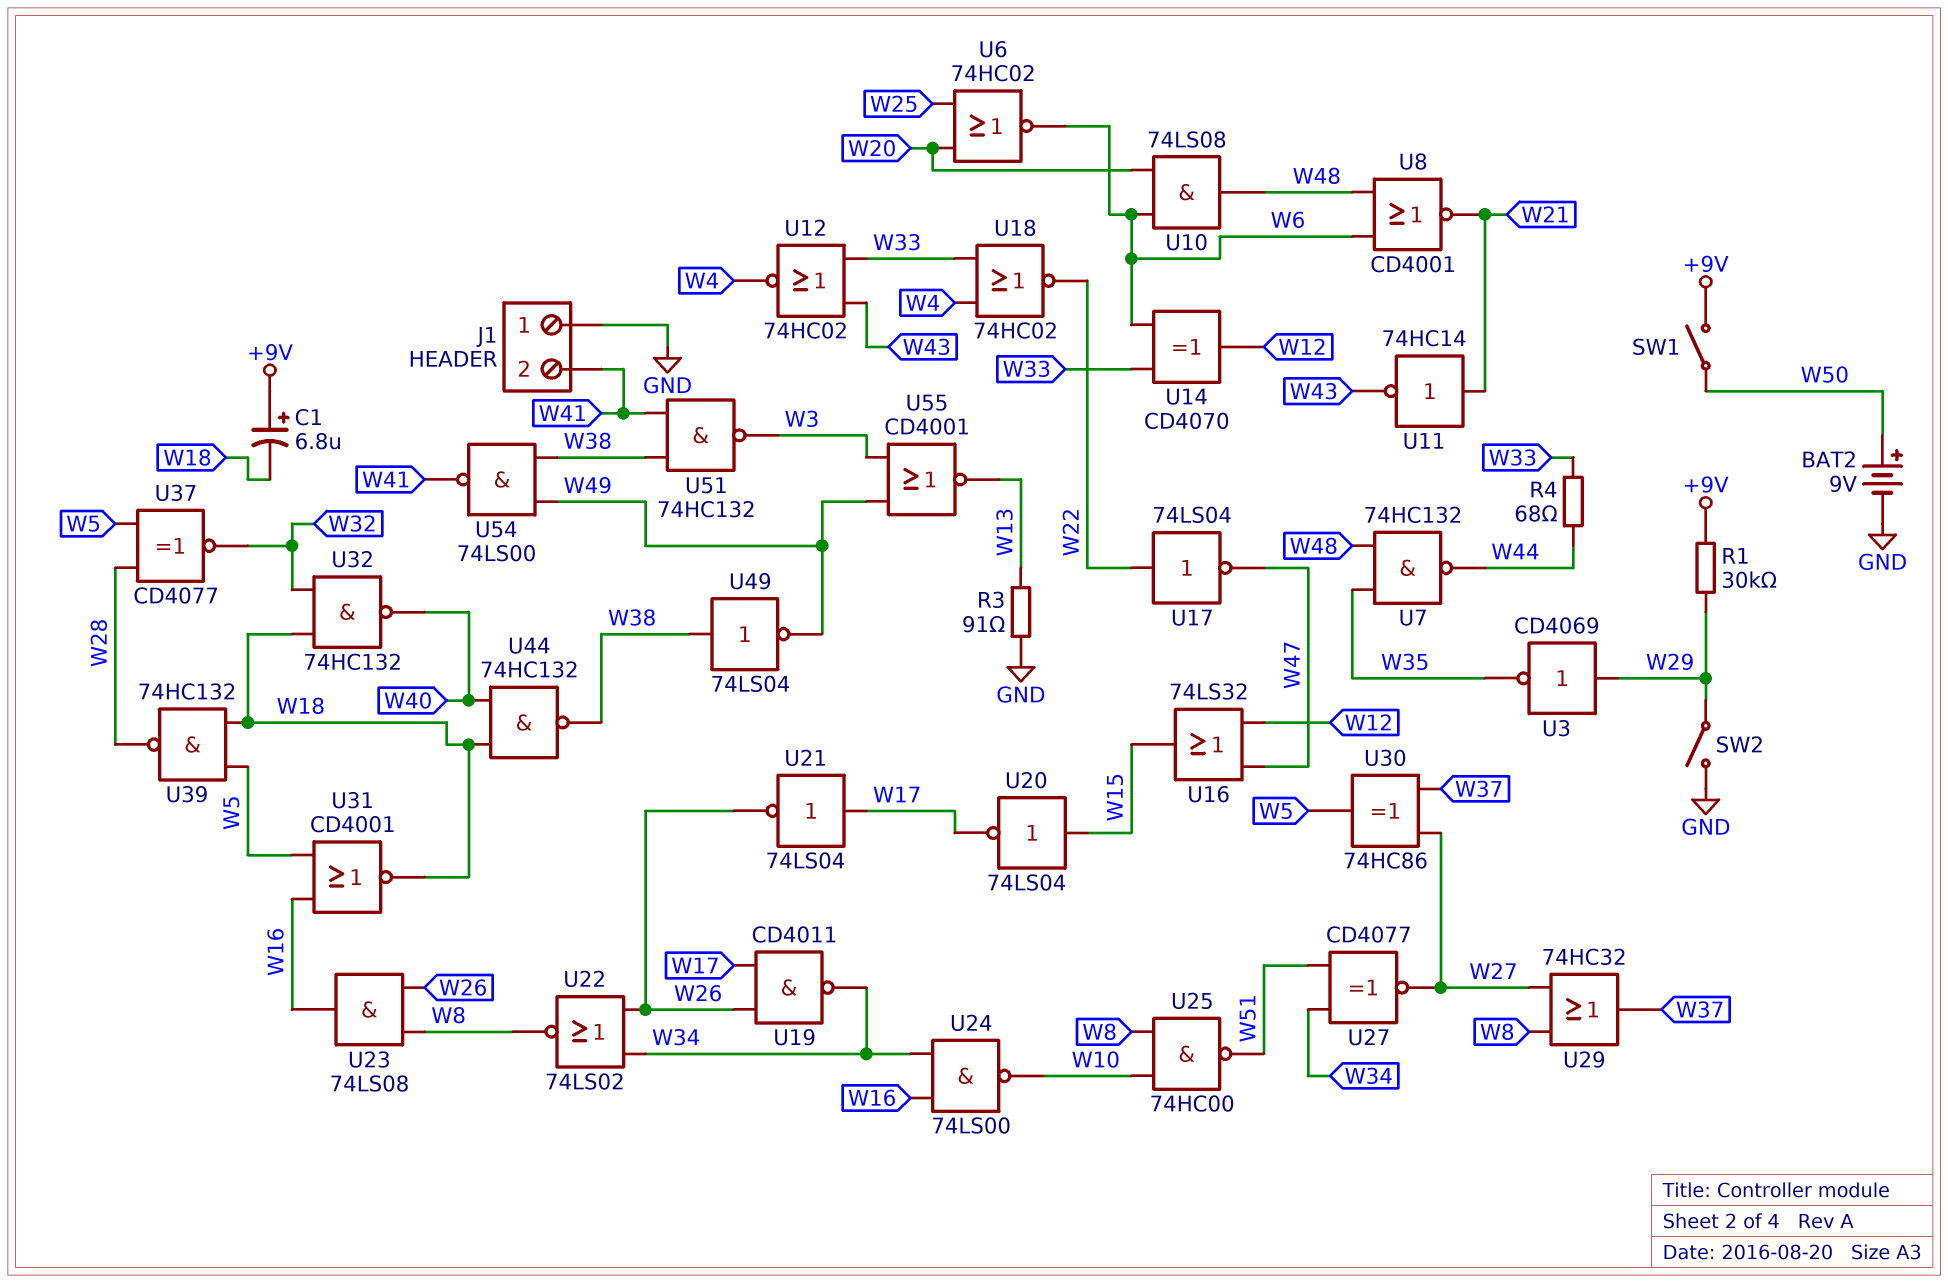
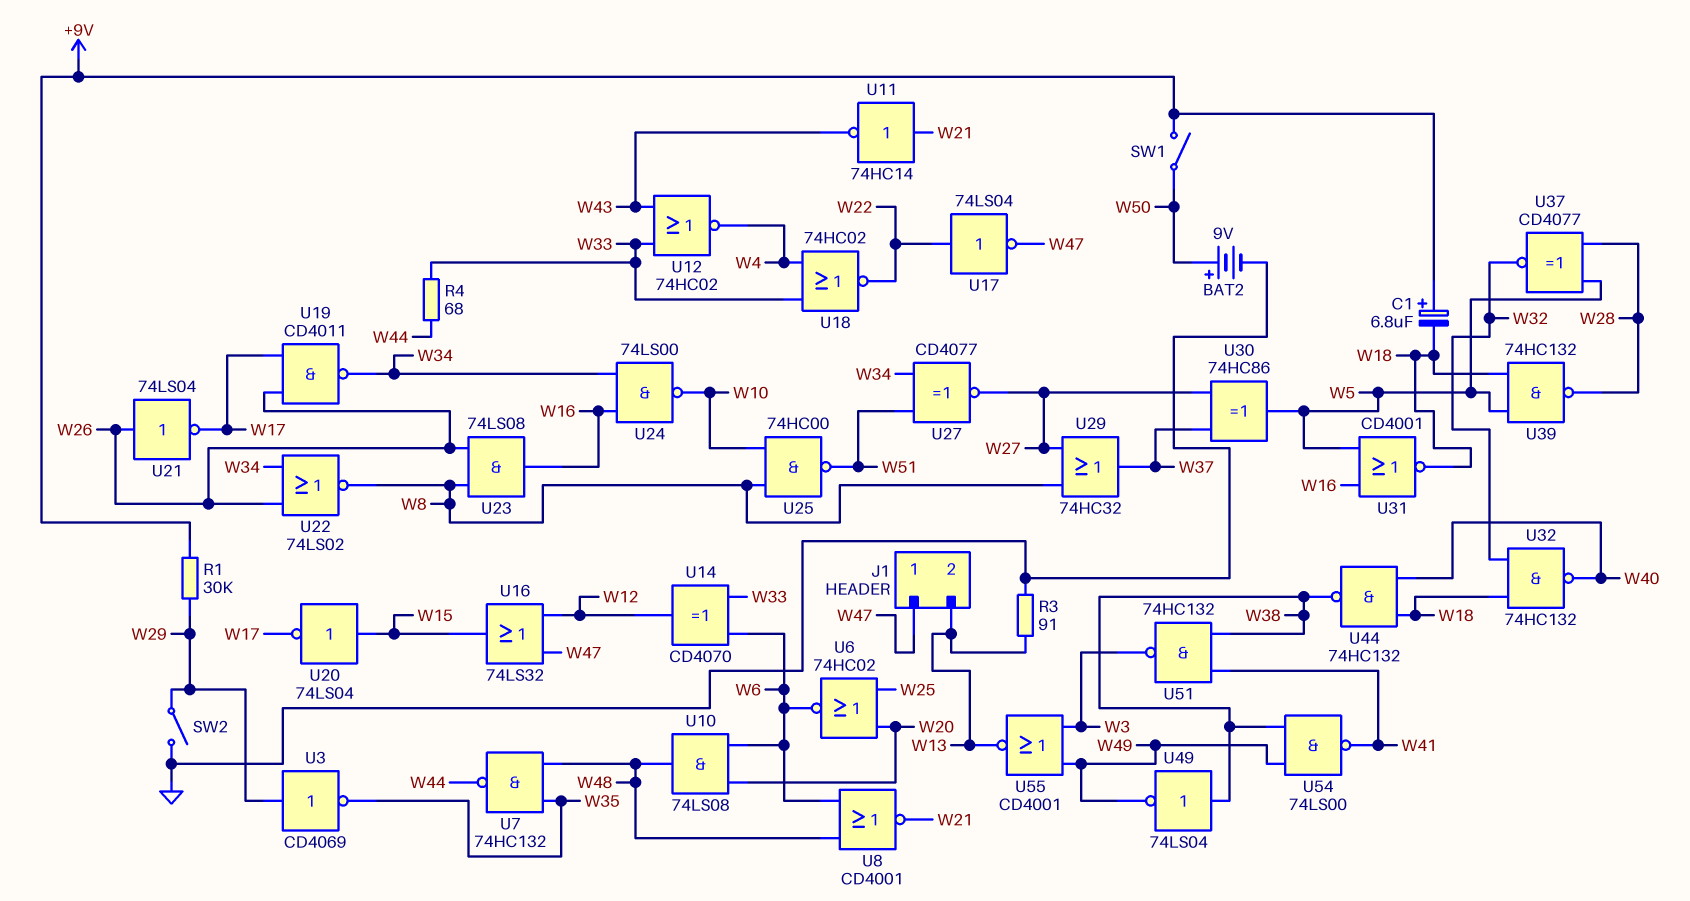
J1 pin 1: GND -> W47
J1 pin 2: W41 -> W13
U21: NOT 74LS04 (in W17, out W26) -> NOT 74LS04 (in W26, out W17)

